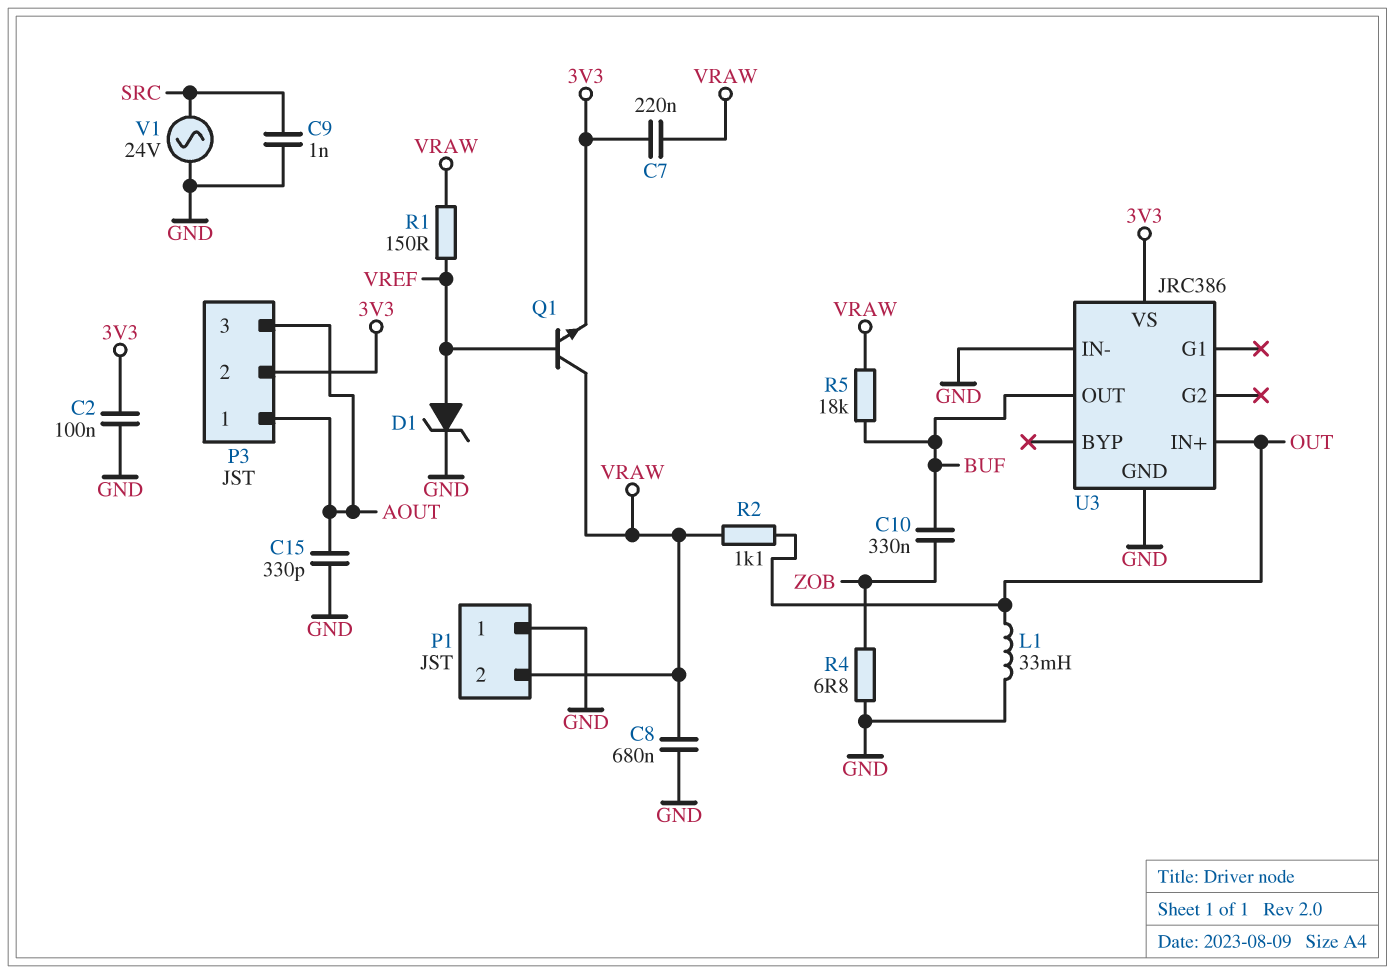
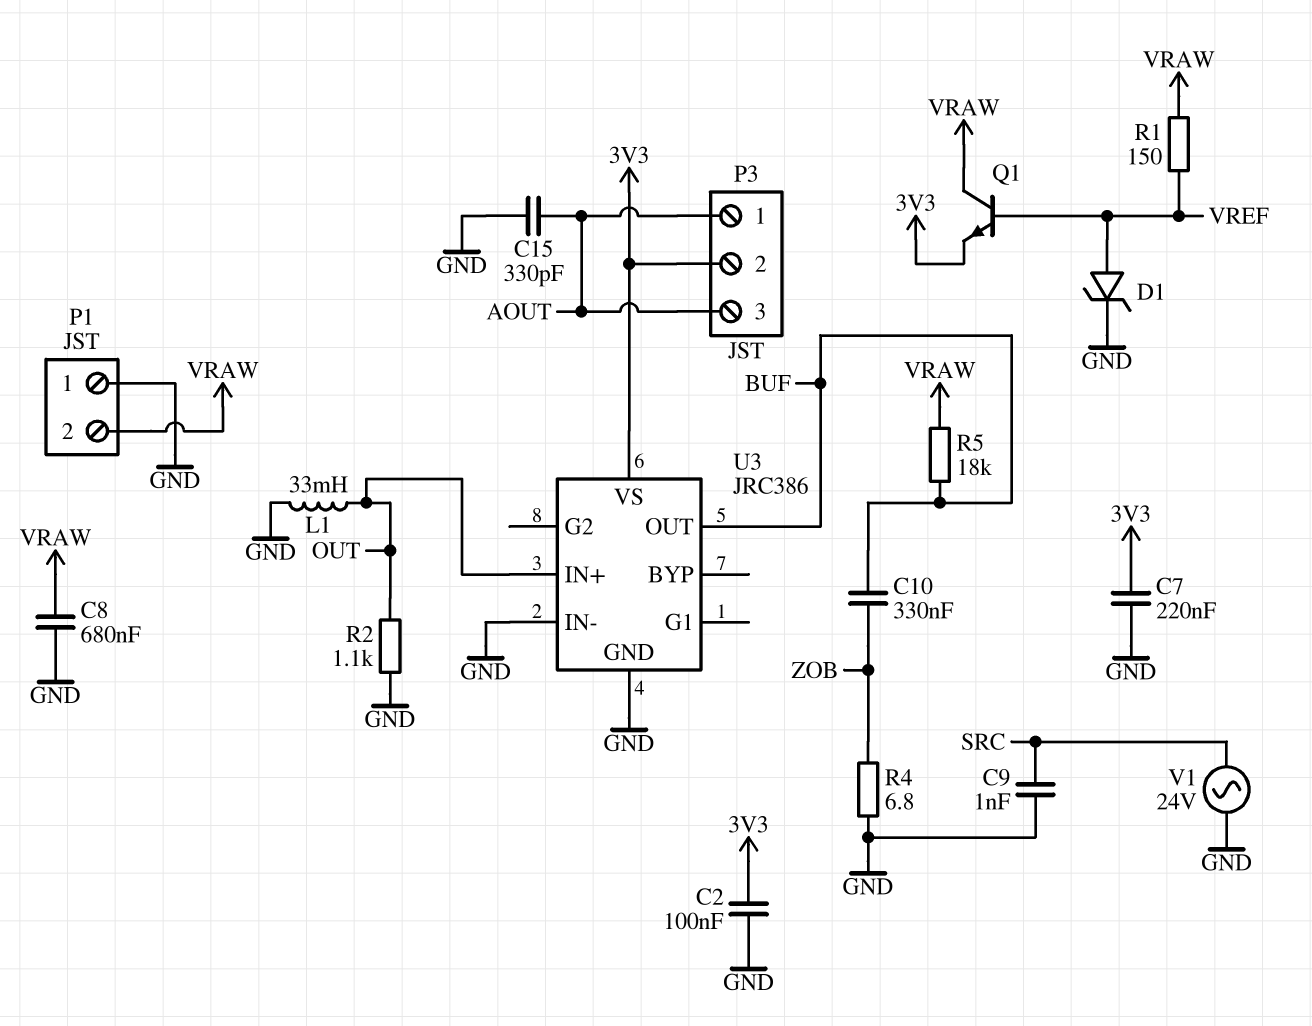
C7: 220nF (3V3, VRAW) -> 220nF (3V3, GND)
R2: 1.1k (OUT, VRAW) -> 1.1k (GND, OUT)

